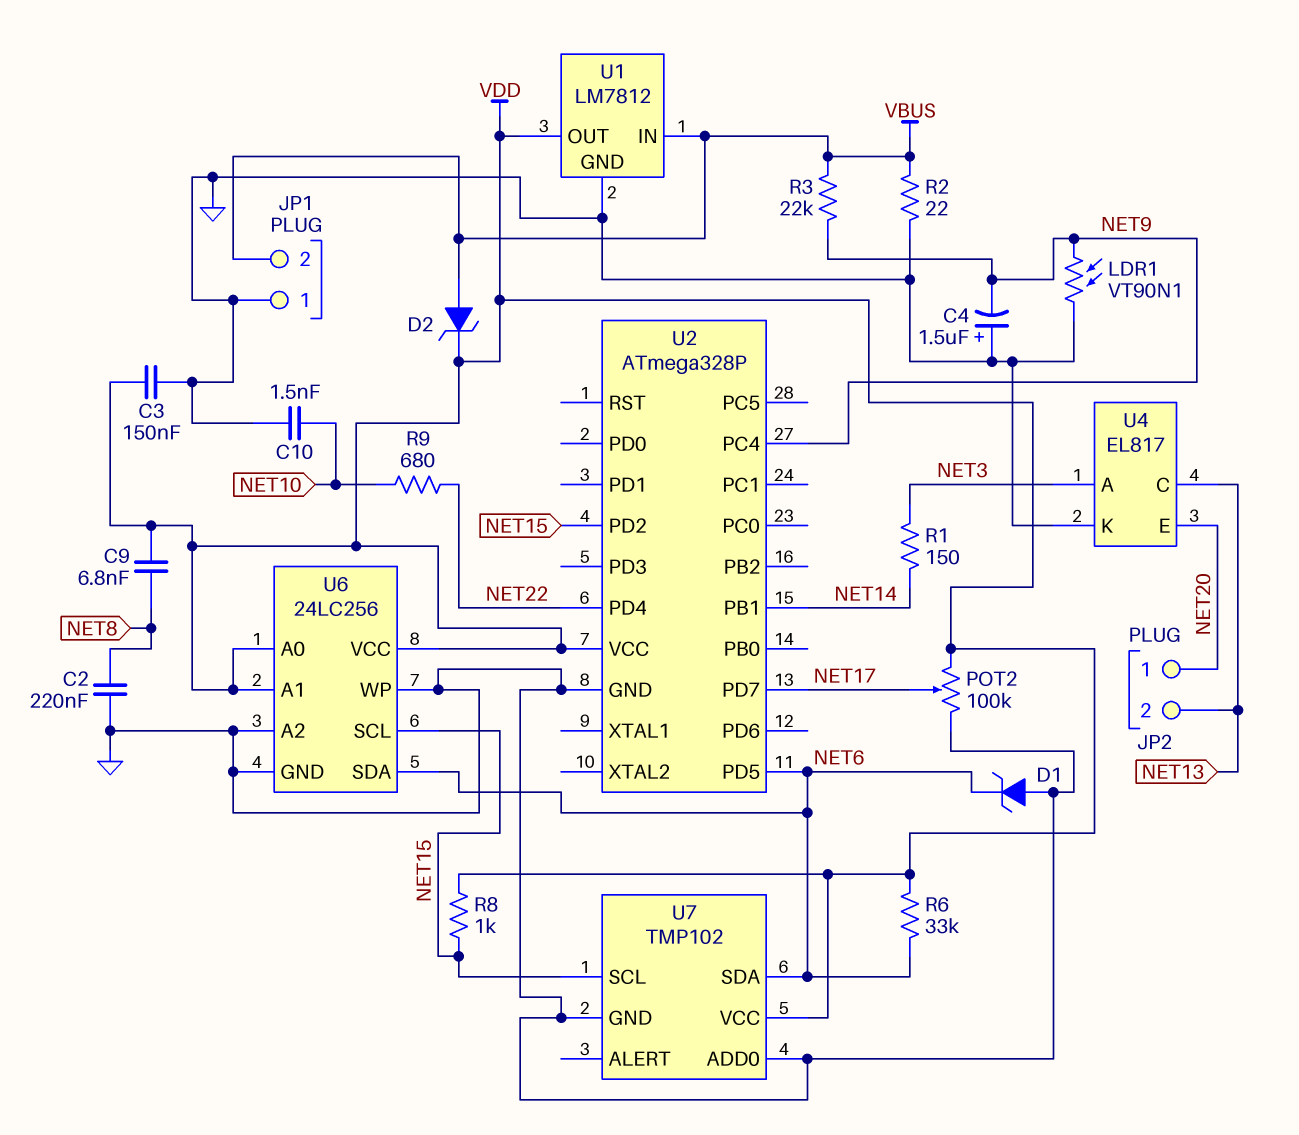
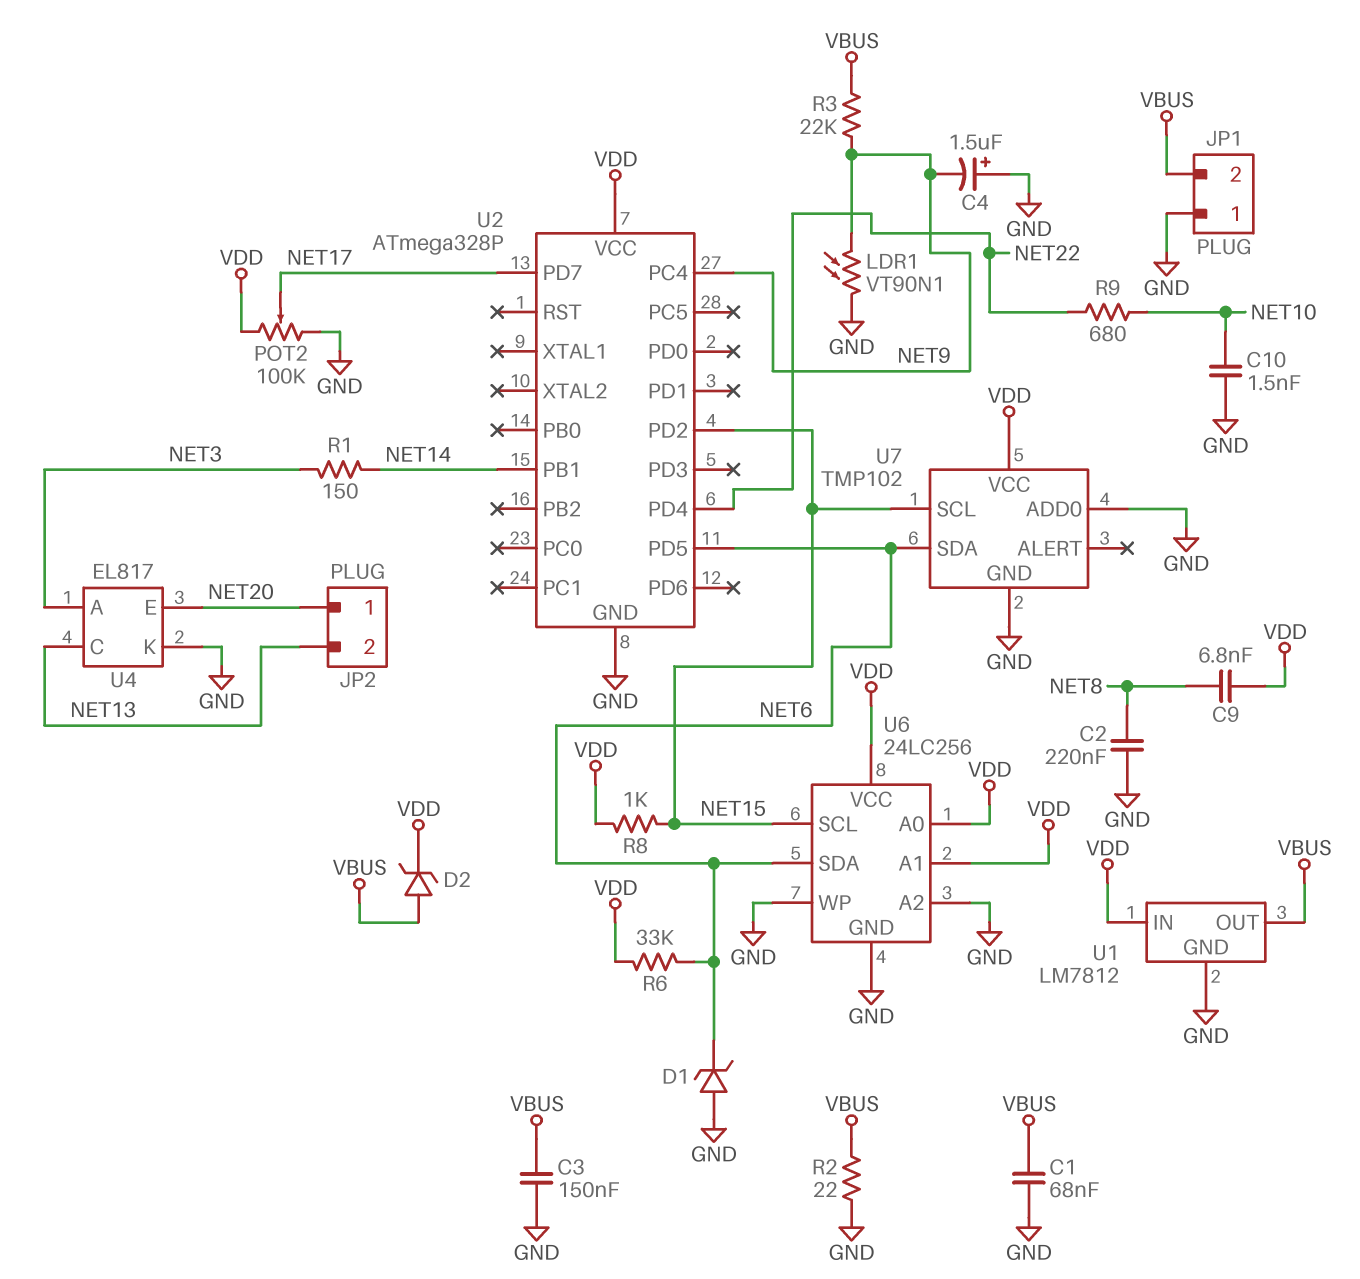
C1: none -> 68nF (GND, VBUS)
C3: 150nF (GND, VDD) -> 150nF (GND, VBUS)
U1 pin IN: VBUS -> VDD
U1 pin OUT: VDD -> VBUS

